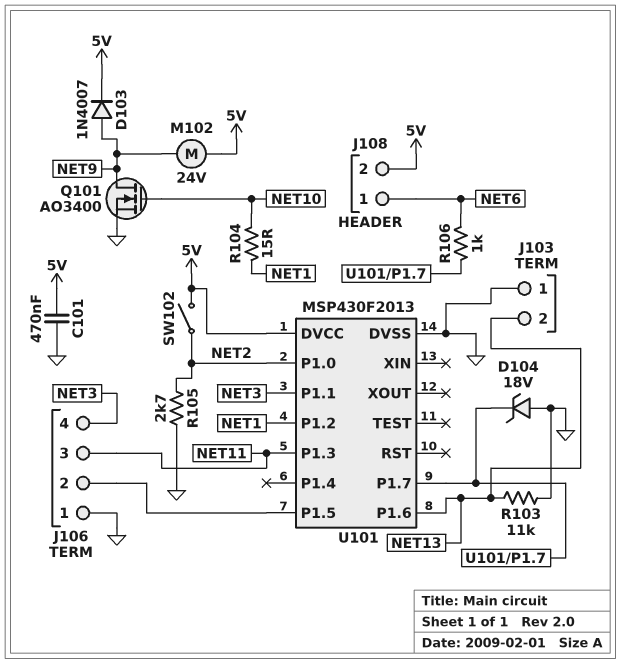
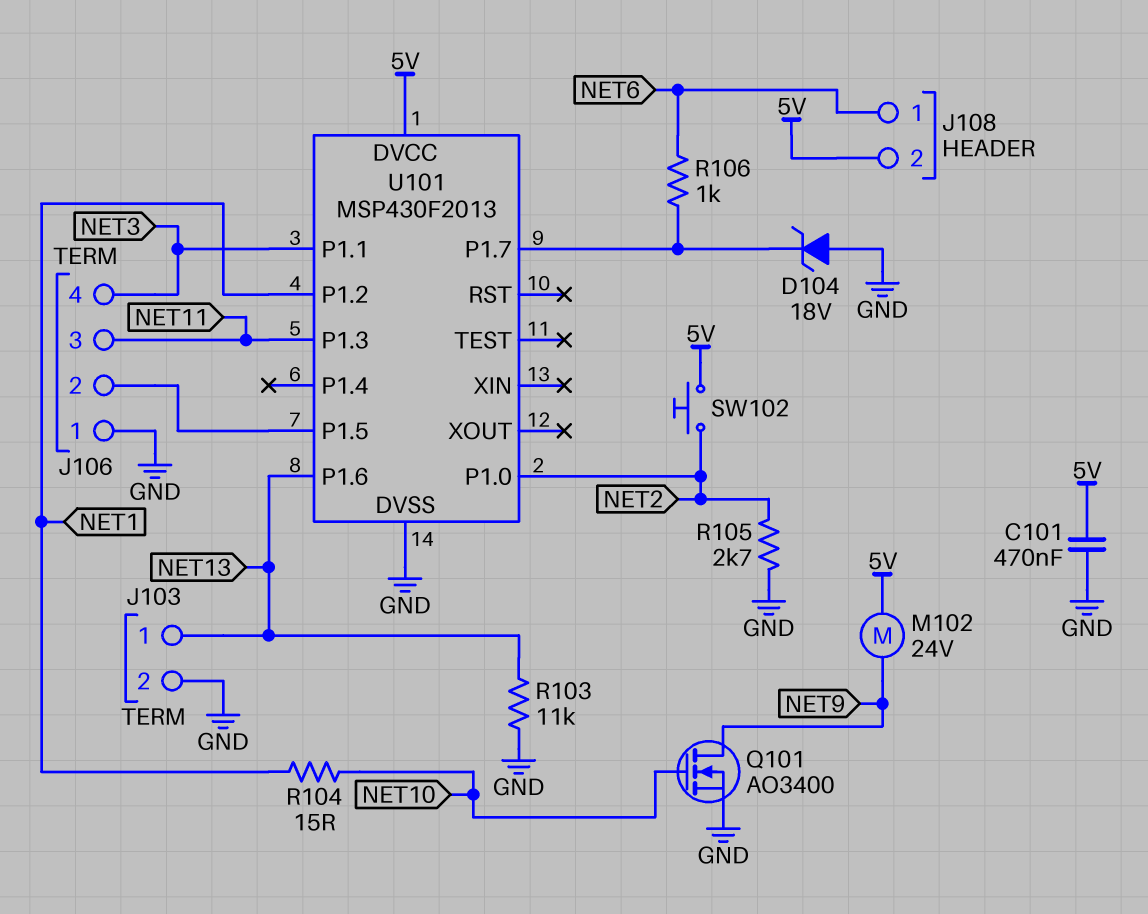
D103: diode 1N4007 (A NET9, K 5V) -> none
J103 pin 1: GND -> NET13
J103 pin 2: NET13 -> GND
SW102: switch (5V, NET2) -> button (5V, NET2)

